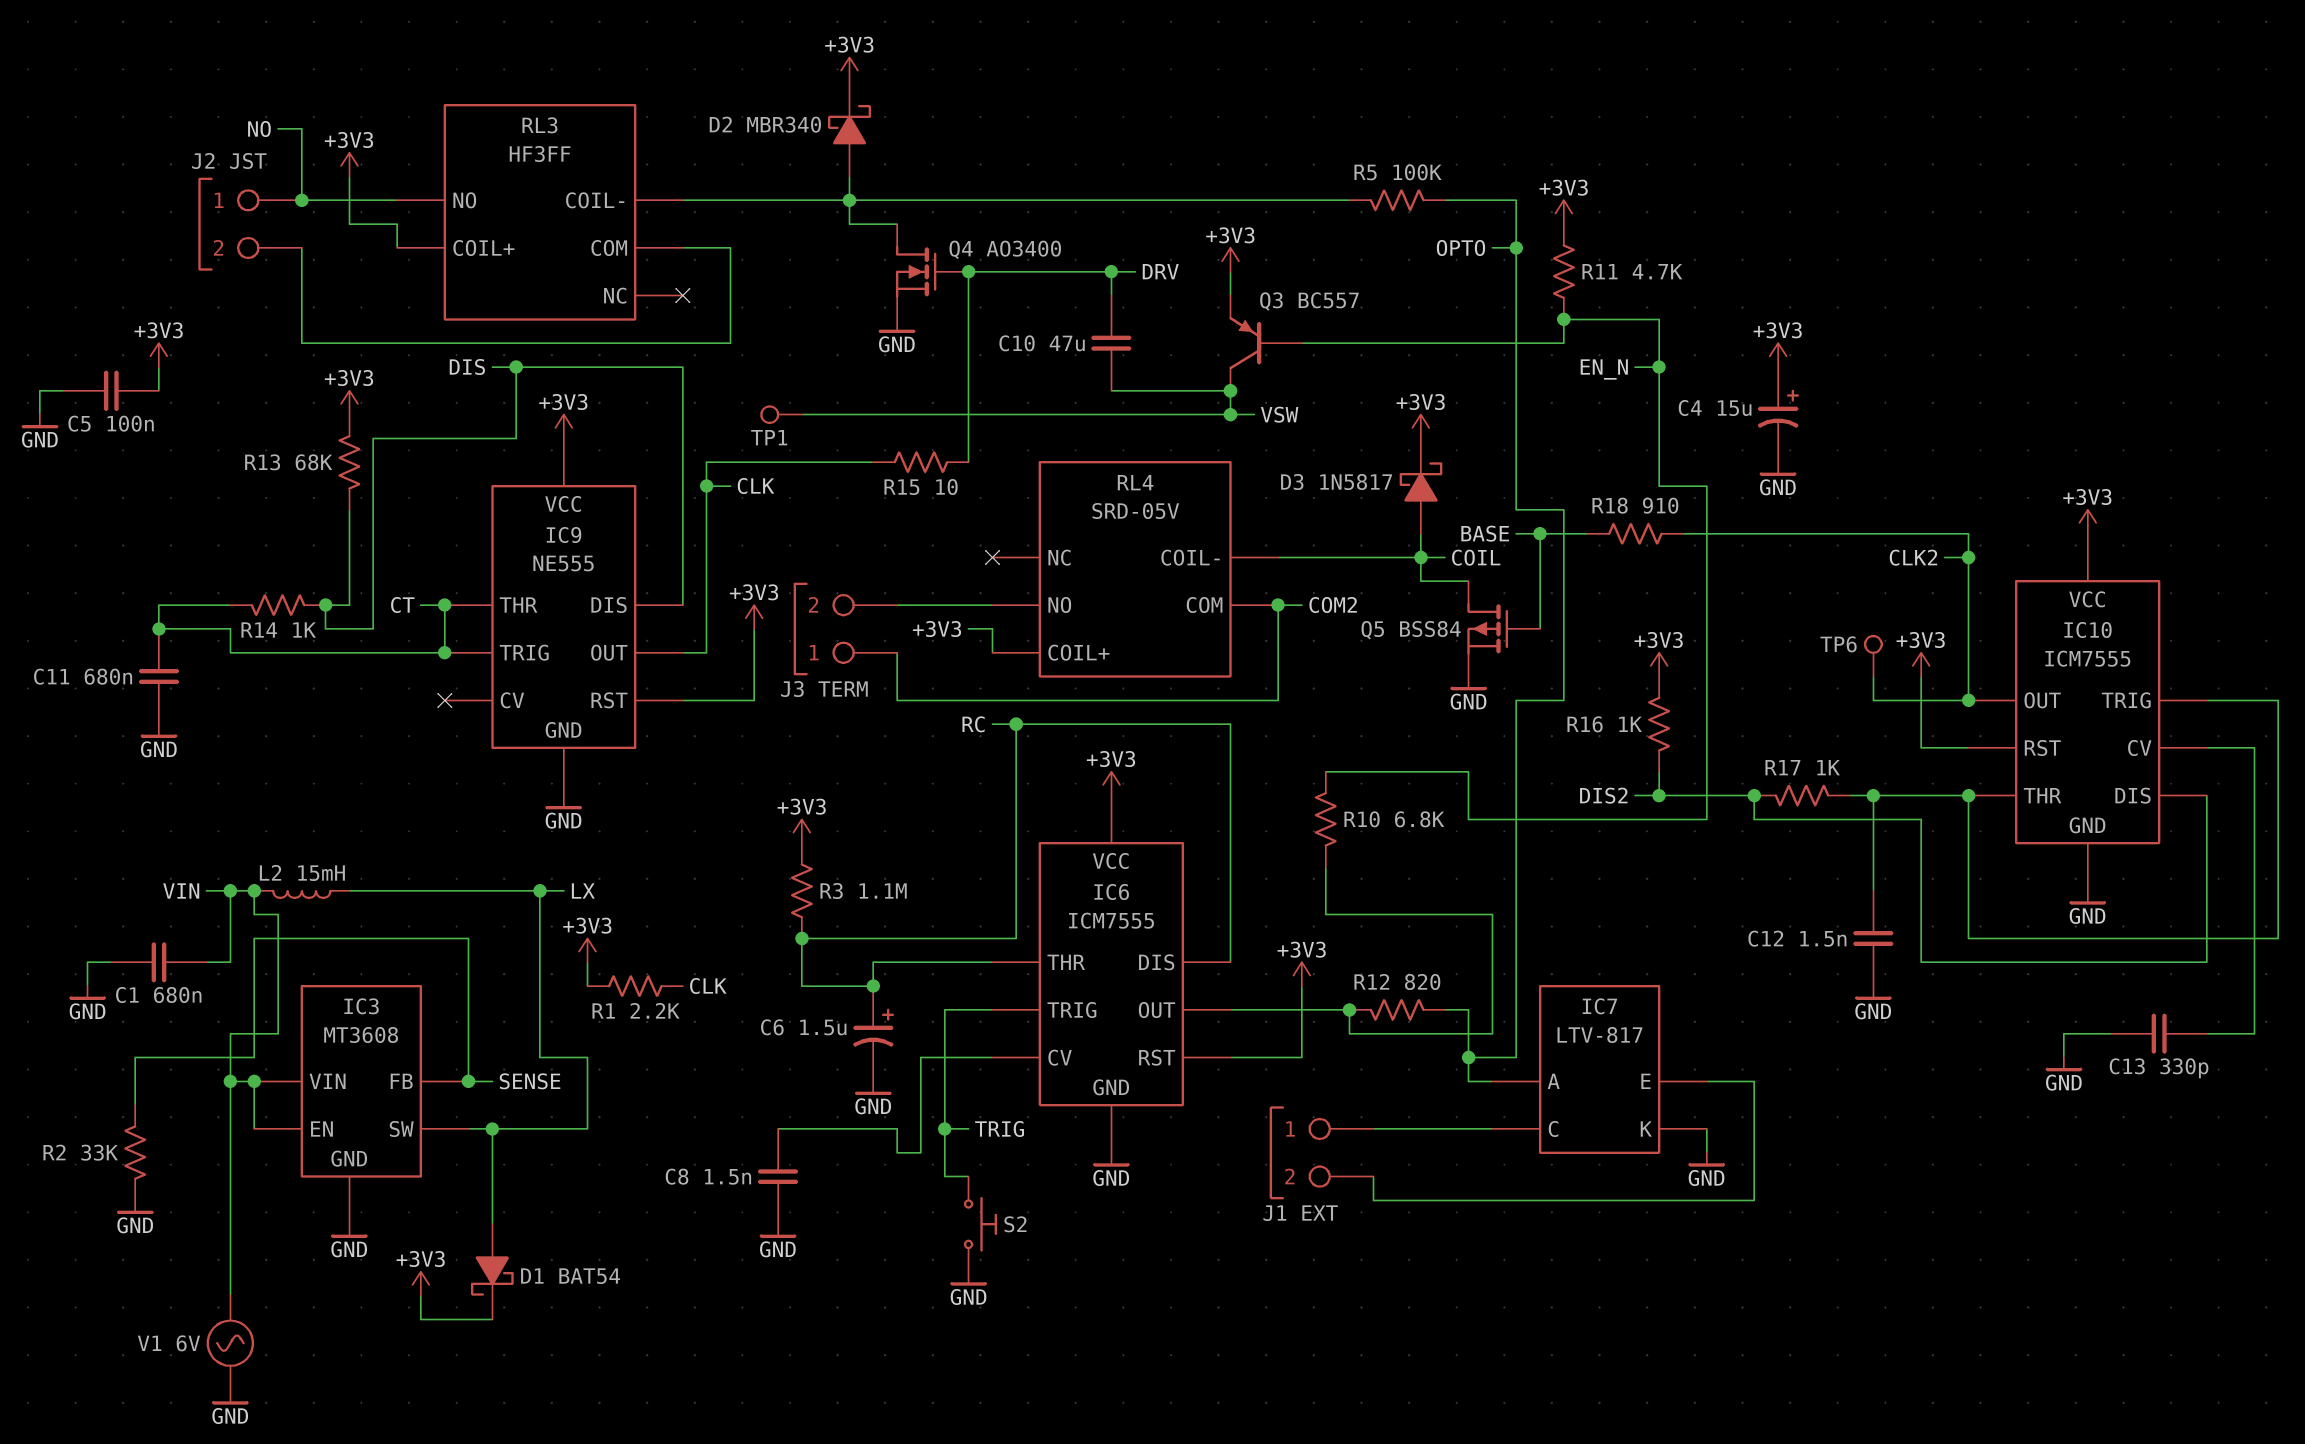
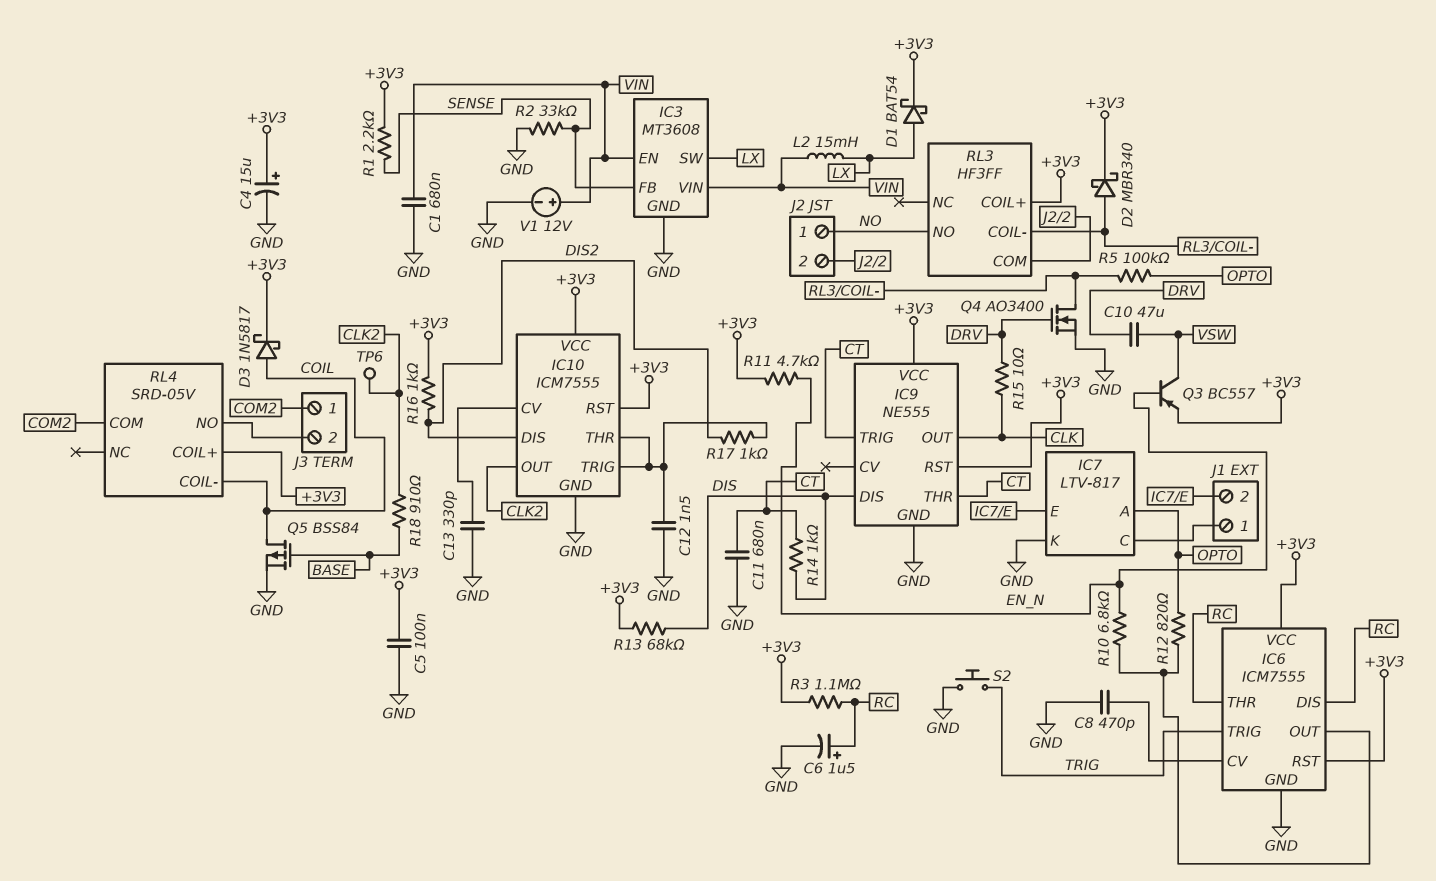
C8: 1.5nF (GND, IC6/CV) -> 470pF (GND, IC6/CV)
R1: 2.2k (+3V3, CLK) -> 2.2k (+3V3, SENSE)
TP1: test point (VSW) -> none
V1: AC 6V (GND, VIN) -> 12V (plus VIN, minus GND)

